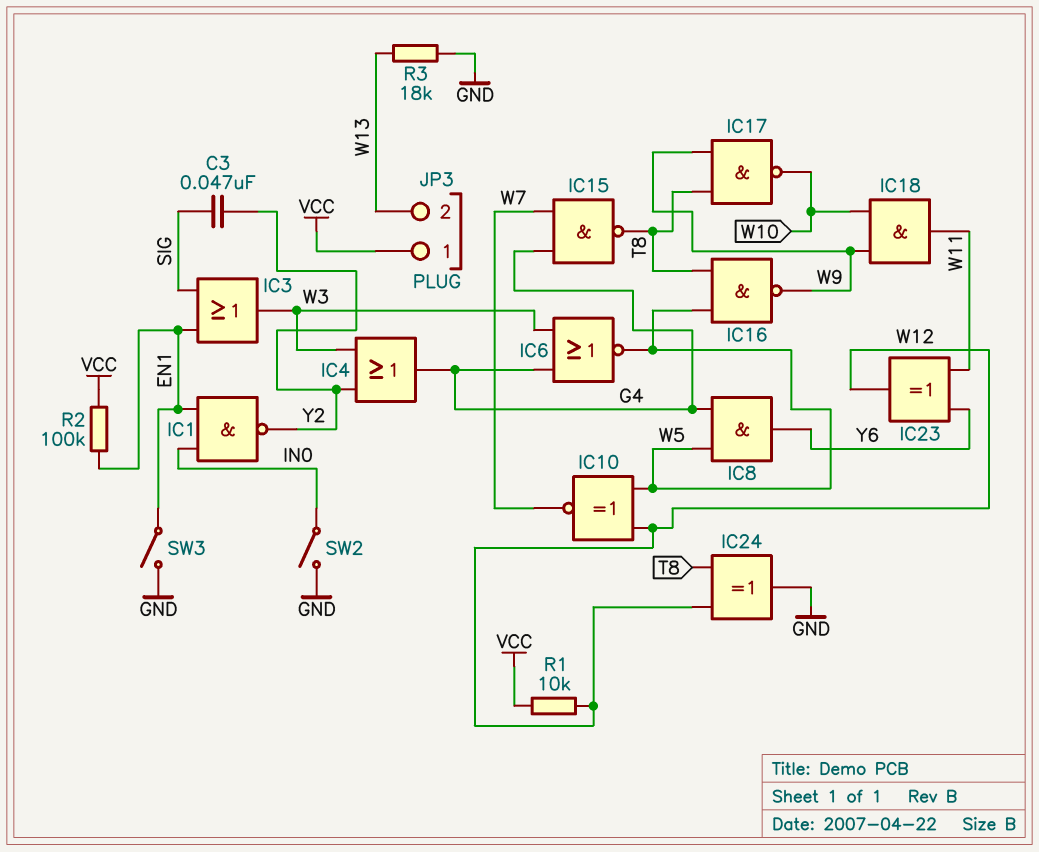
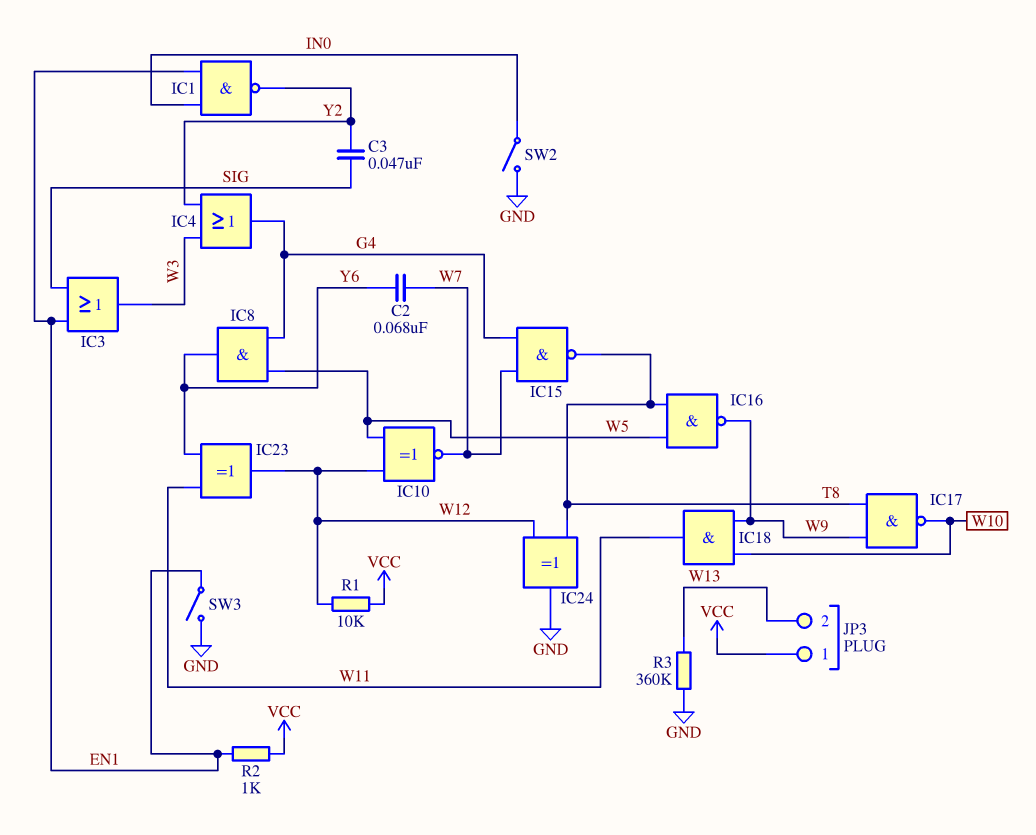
C2: none -> 68nF (W7, Y6)
IC6: NOR (in G4, in W3, out W5) -> none
R2: 100k (EN1, VCC) -> 1k (EN1, VCC)
R3: 18k (GND, W13) -> 360k (GND, W13)

